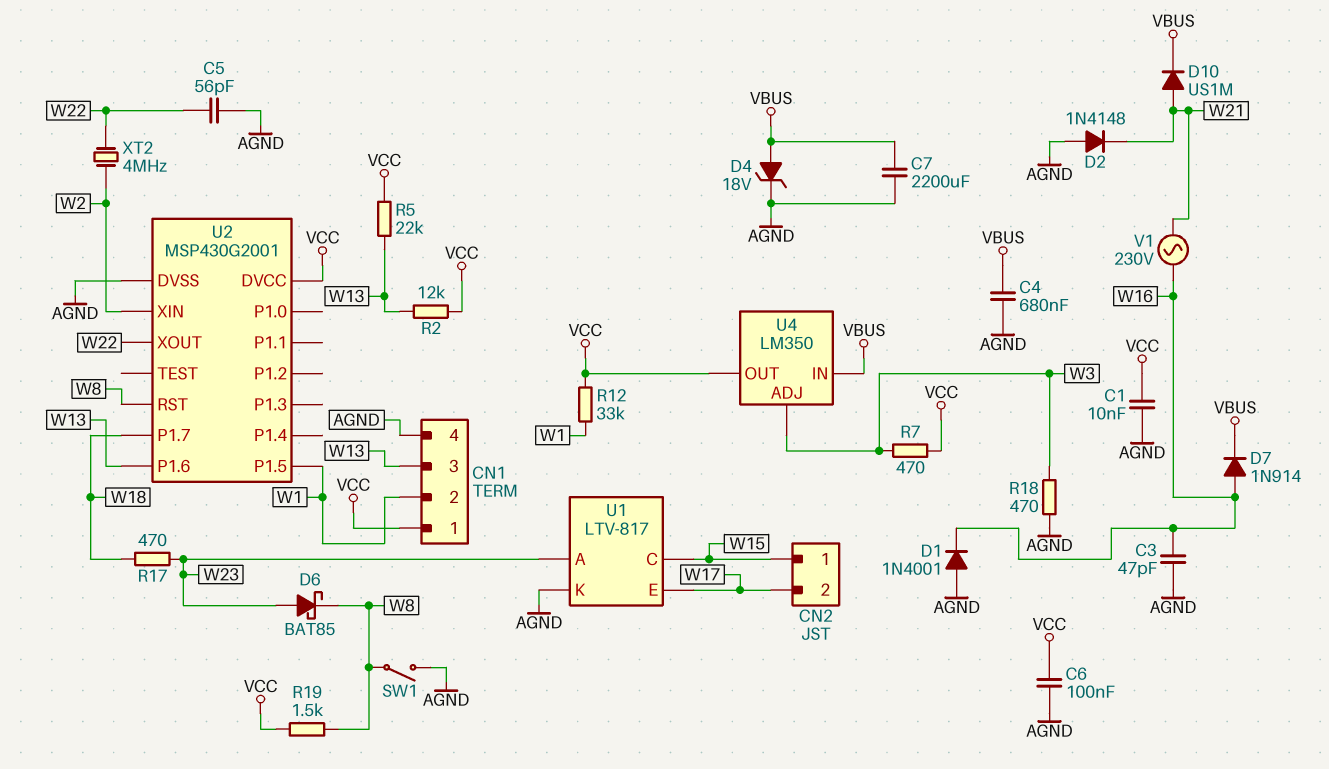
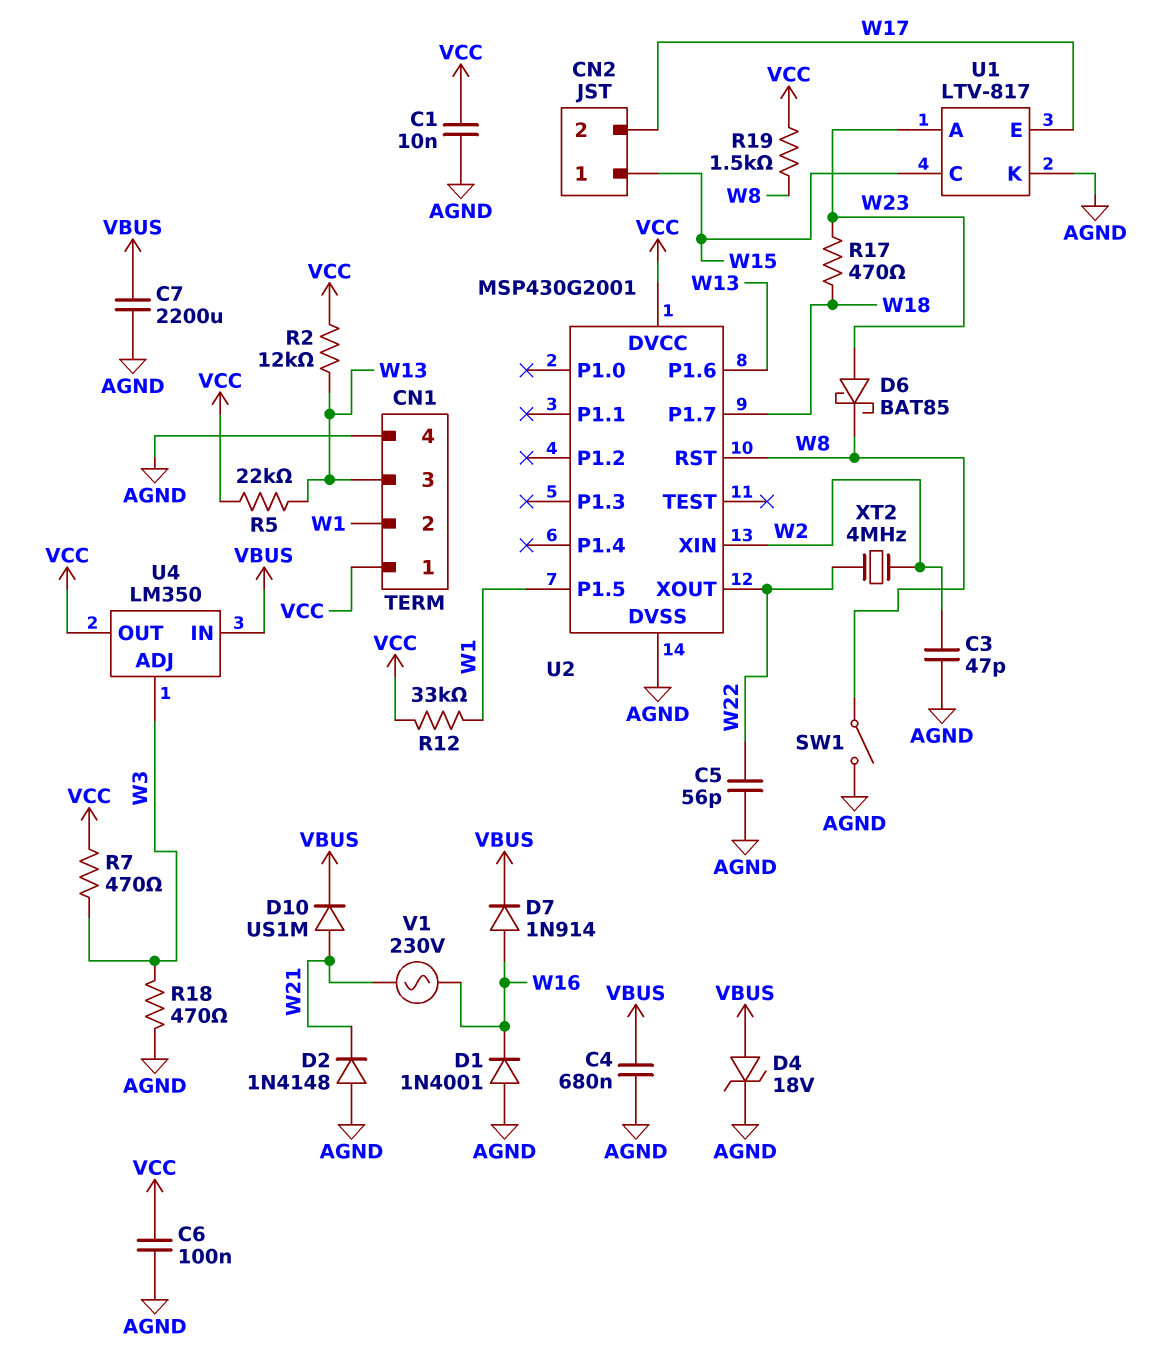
C3: 47pF (AGND, W16) -> 47pF (AGND, W2)

